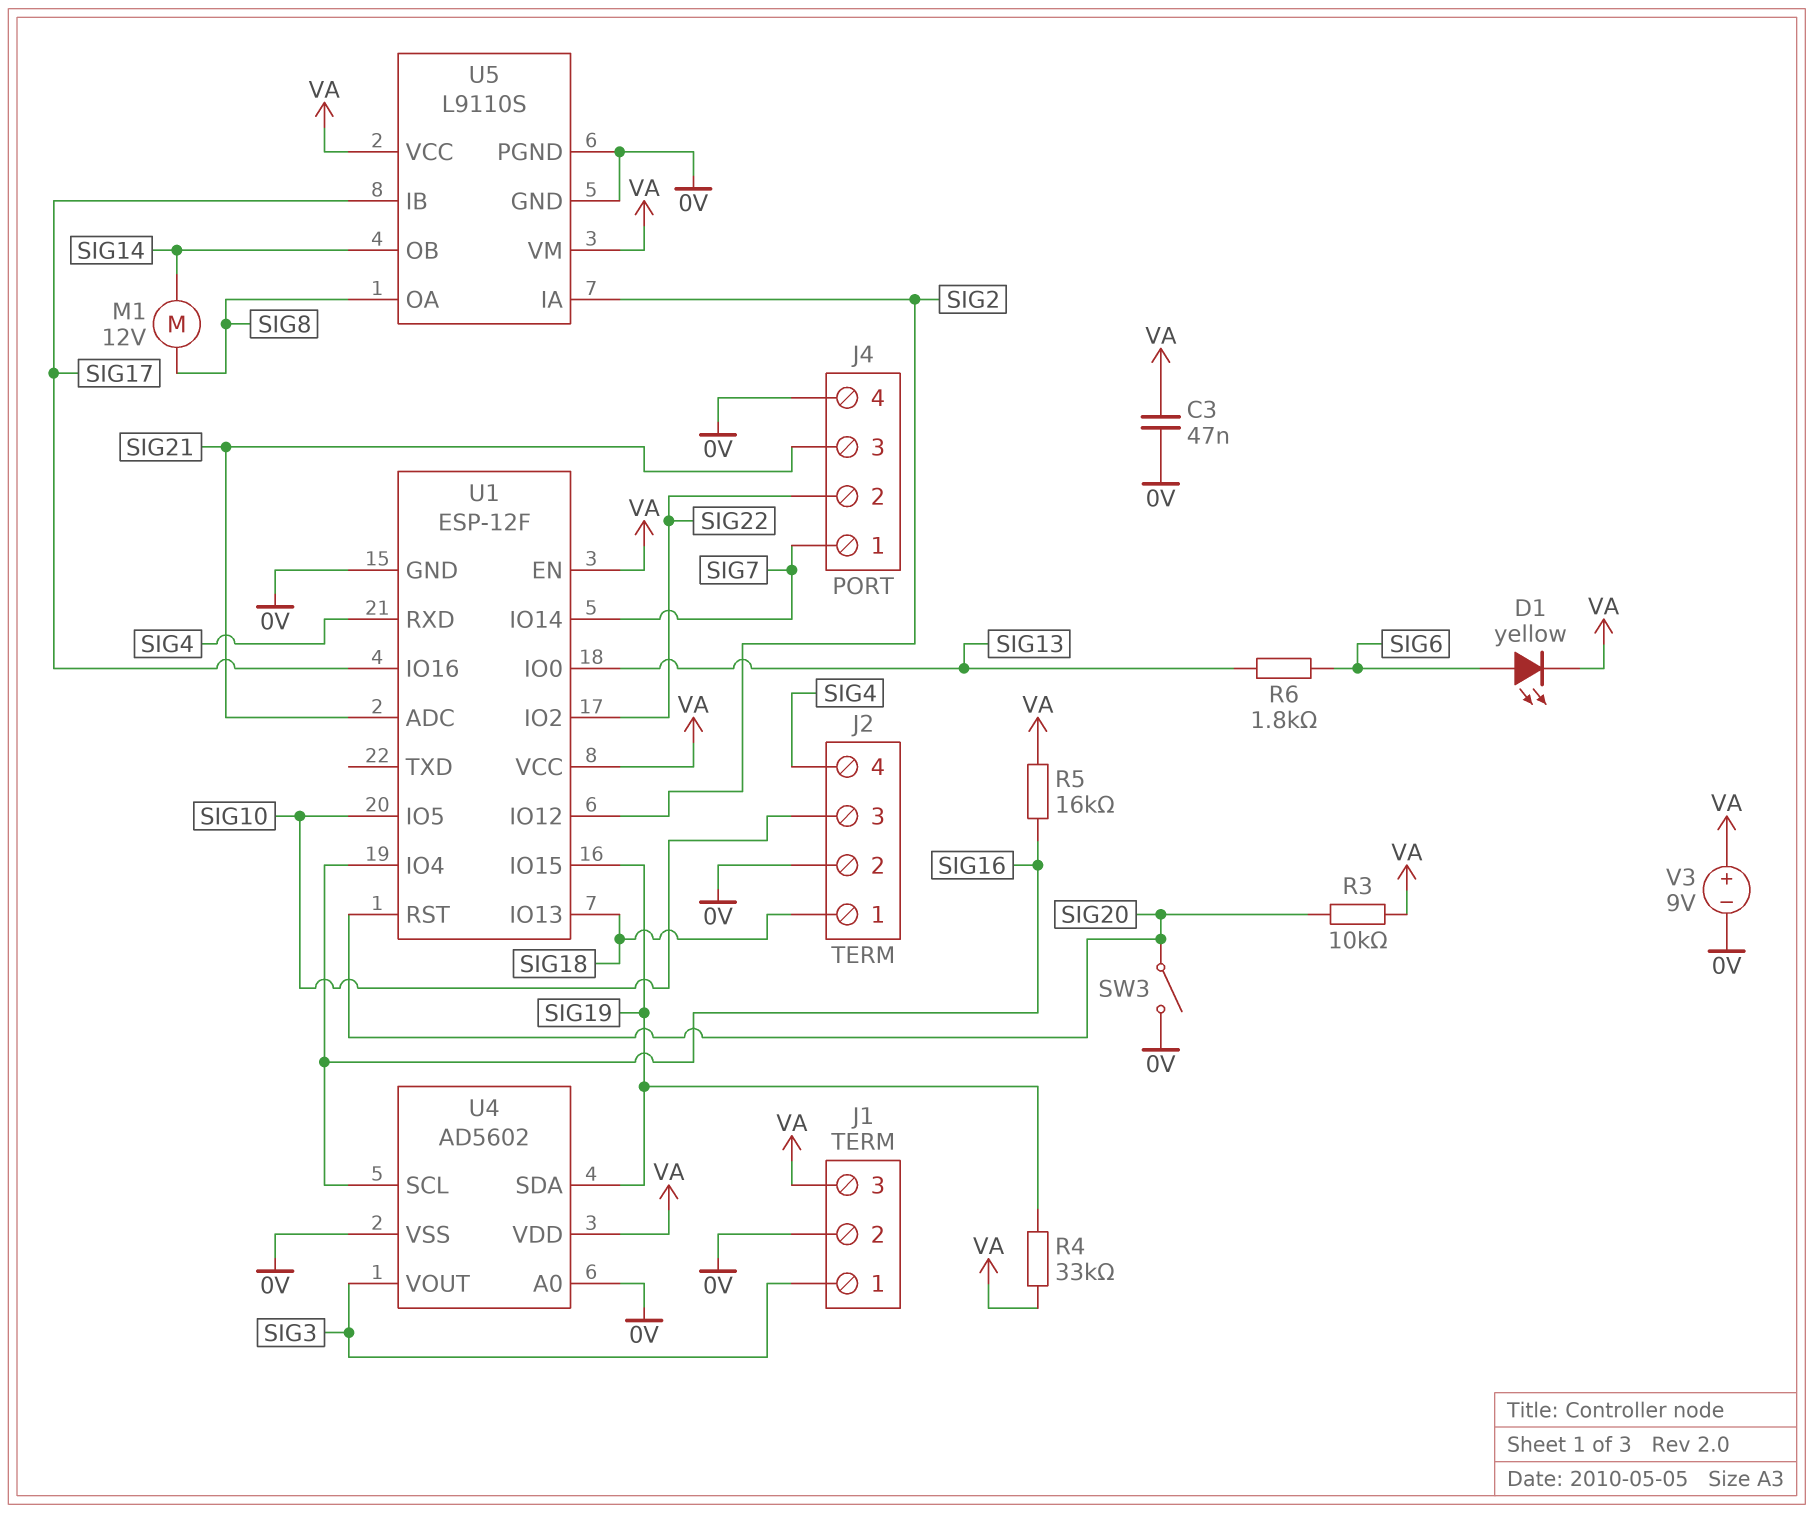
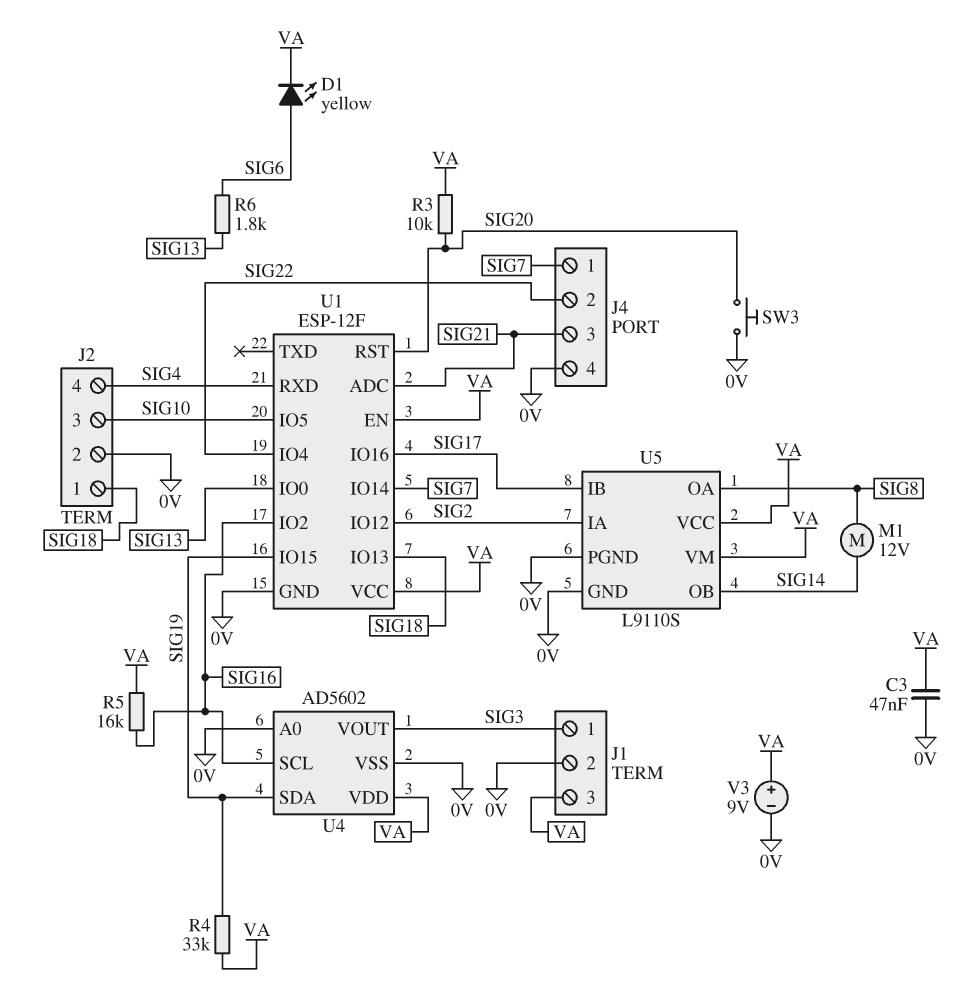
SW3: switch (0V, SIG20) -> button (0V, SIG20)
U1 pin IO2: SIG22 -> SIG16
U1 pin IO4: SIG16 -> SIG22

